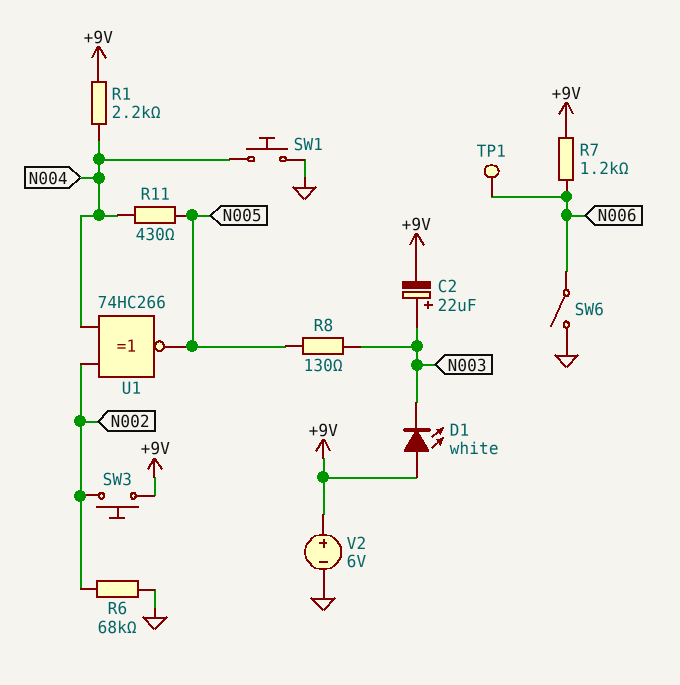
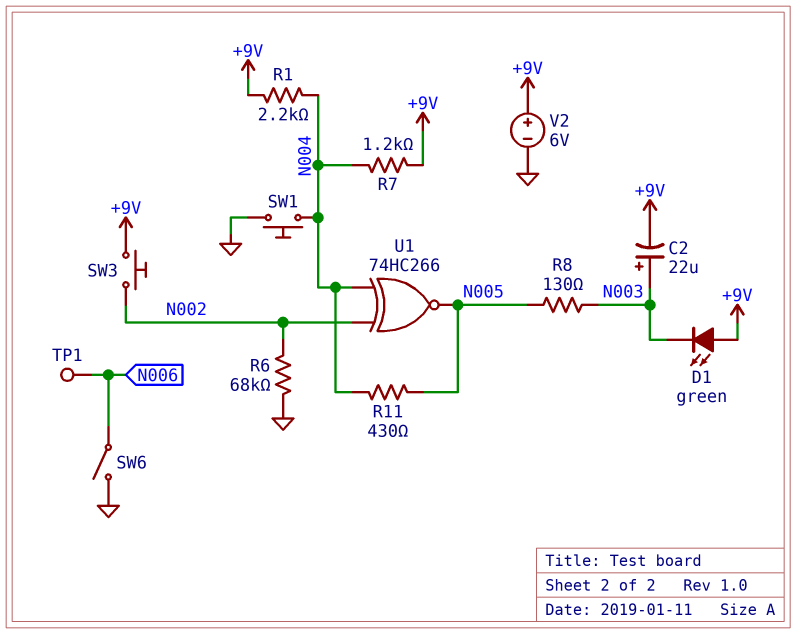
D1: LED white (A +9V, K N003) -> LED green (A +9V, K N003)
R7: 1.2k (+9V, N006) -> 1.2k (+9V, N004)

